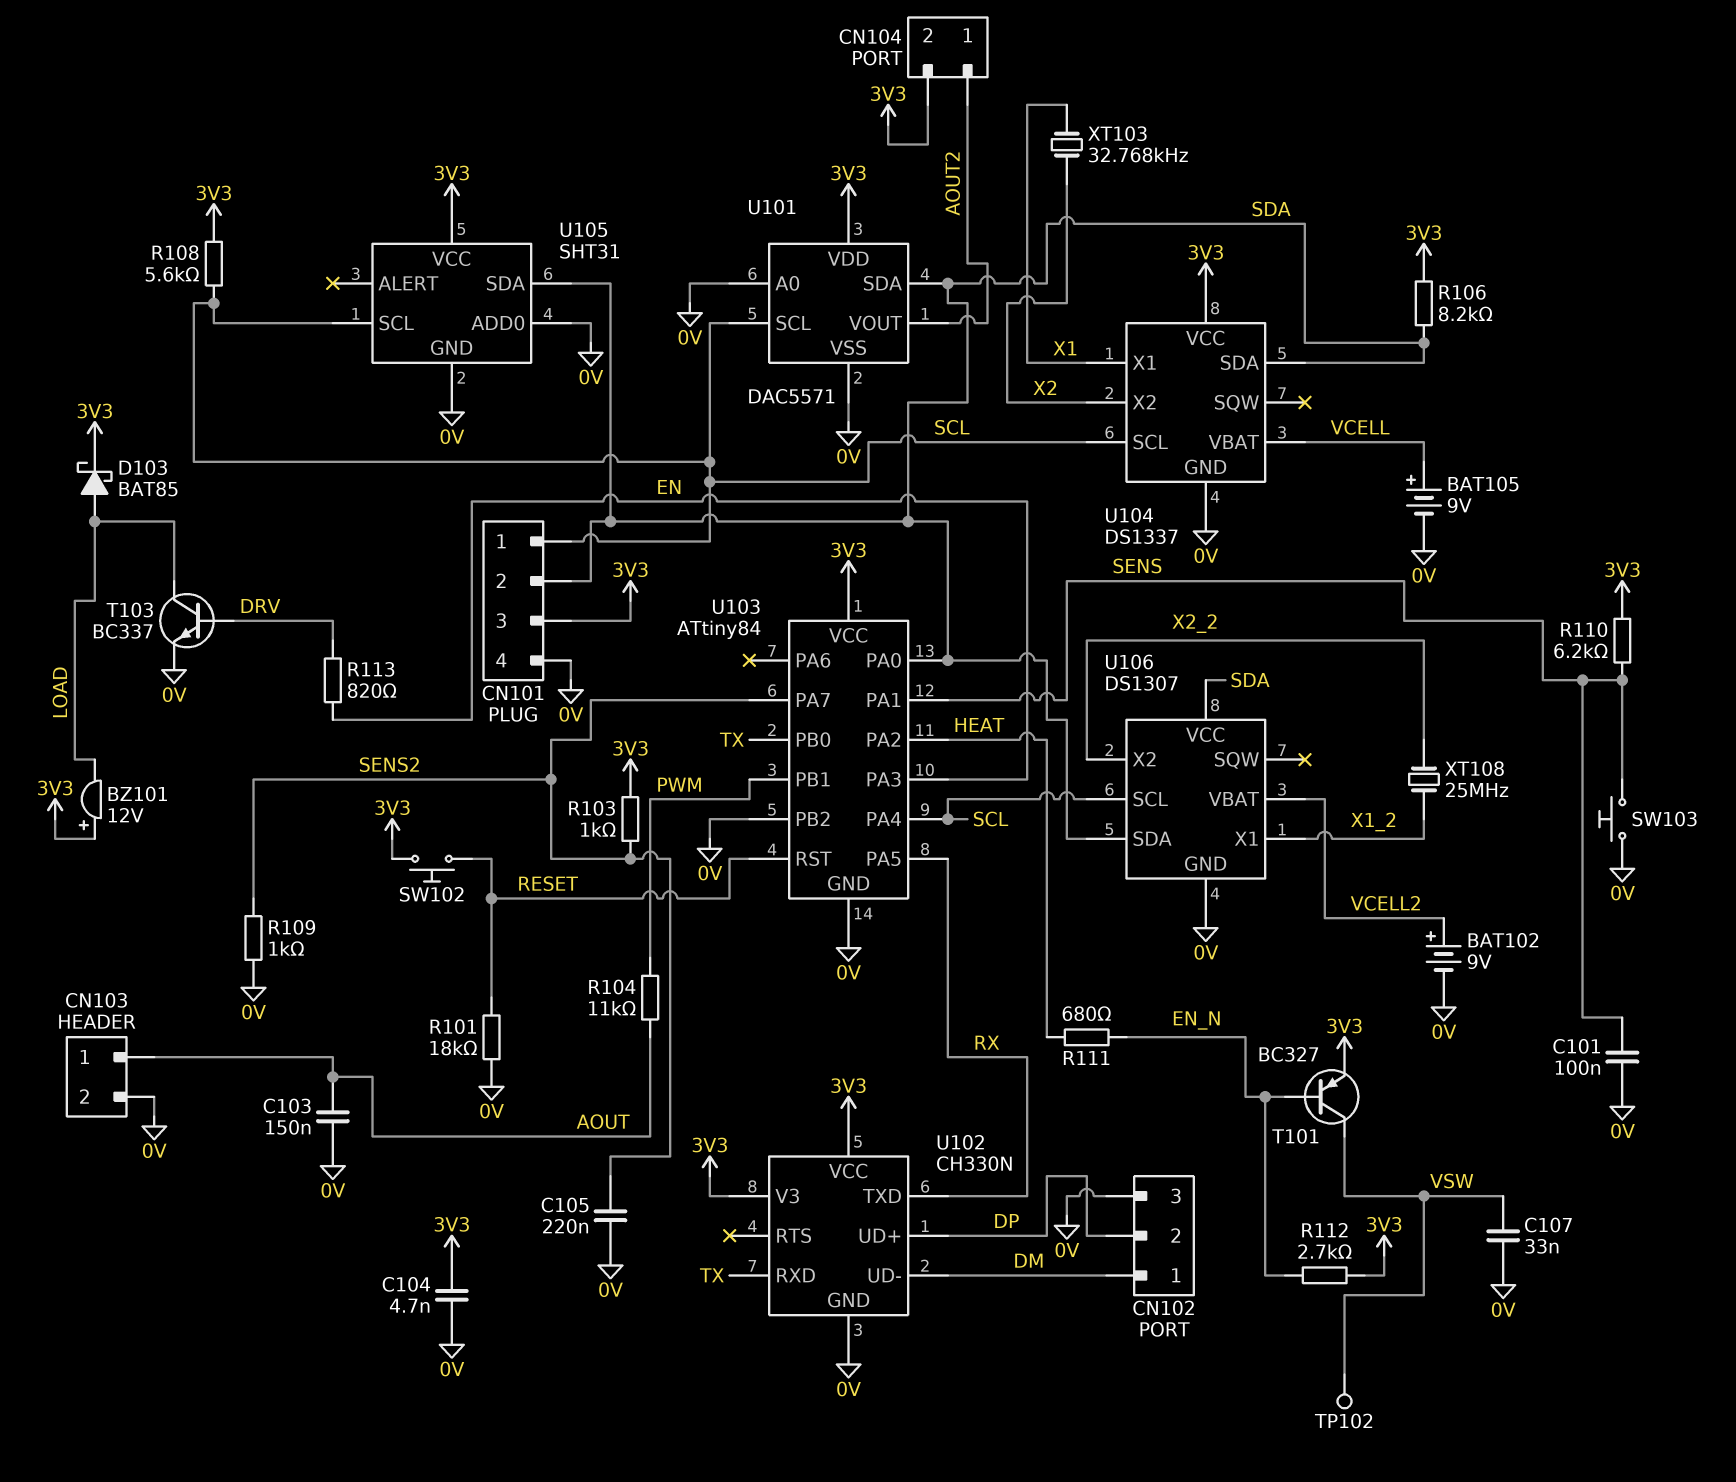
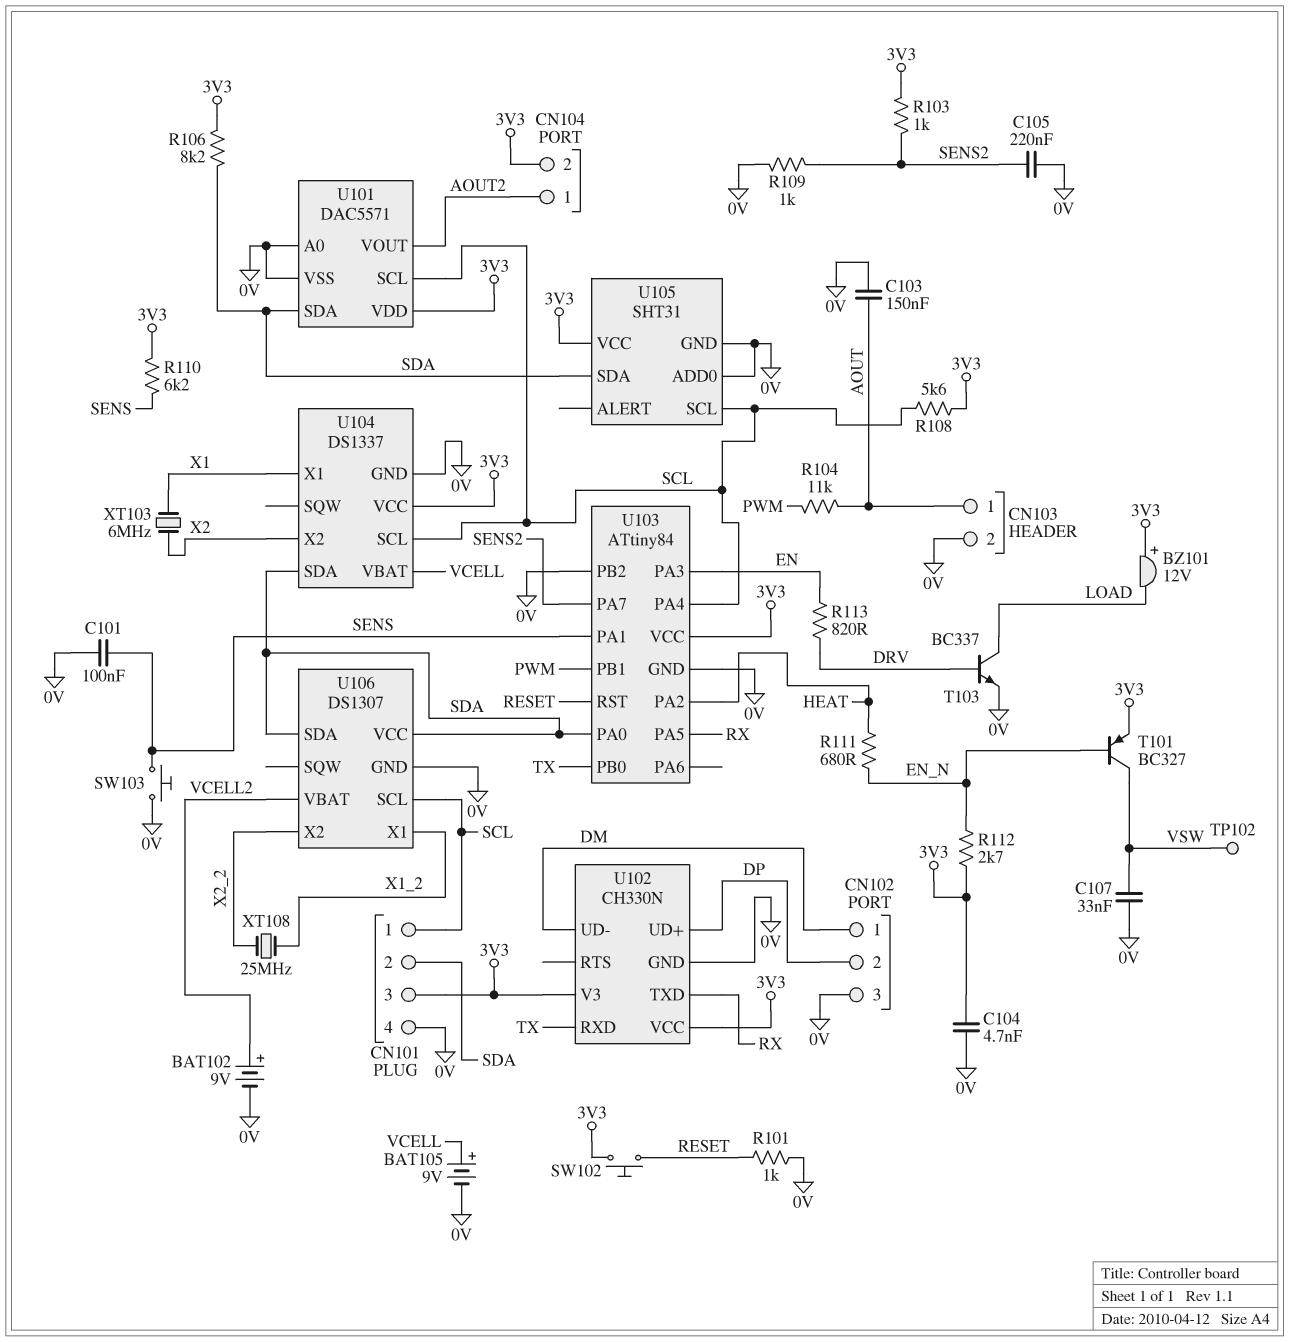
D103: schottky BAT85 (A LOAD, K 3V3) -> none
R101: 18k (0V, RESET) -> 1k (0V, RESET)
XT103: 32.768kHz (X1, X2) -> 6MHz (X1, X2)

